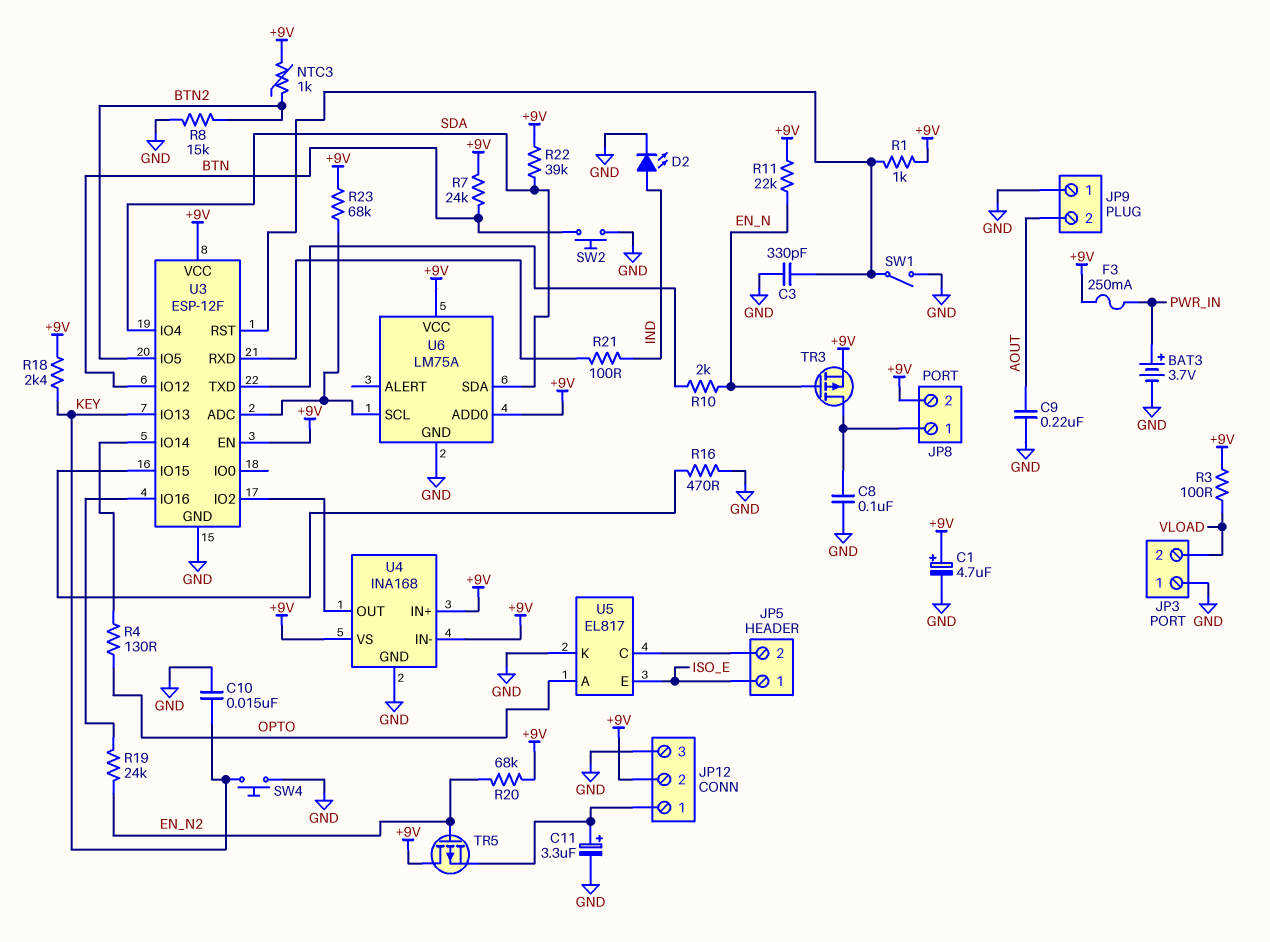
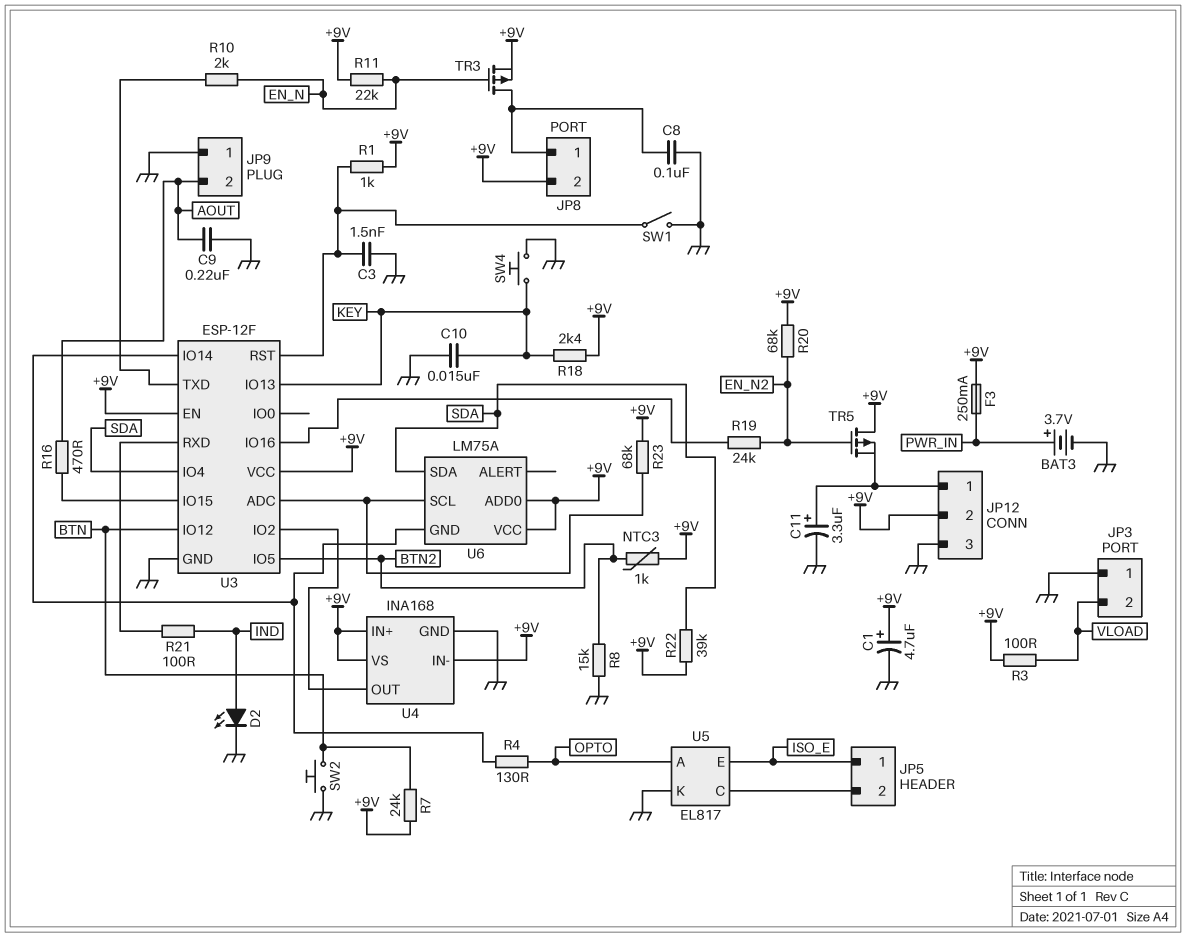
C3: 330pF (GND, U3/RST) -> 1.5nF (GND, U3/RST)
R16: 470 (GND, U3/IO15) -> 470 (AOUT, U3/IO15)
U6 pin GND: GND -> U3/IO14

